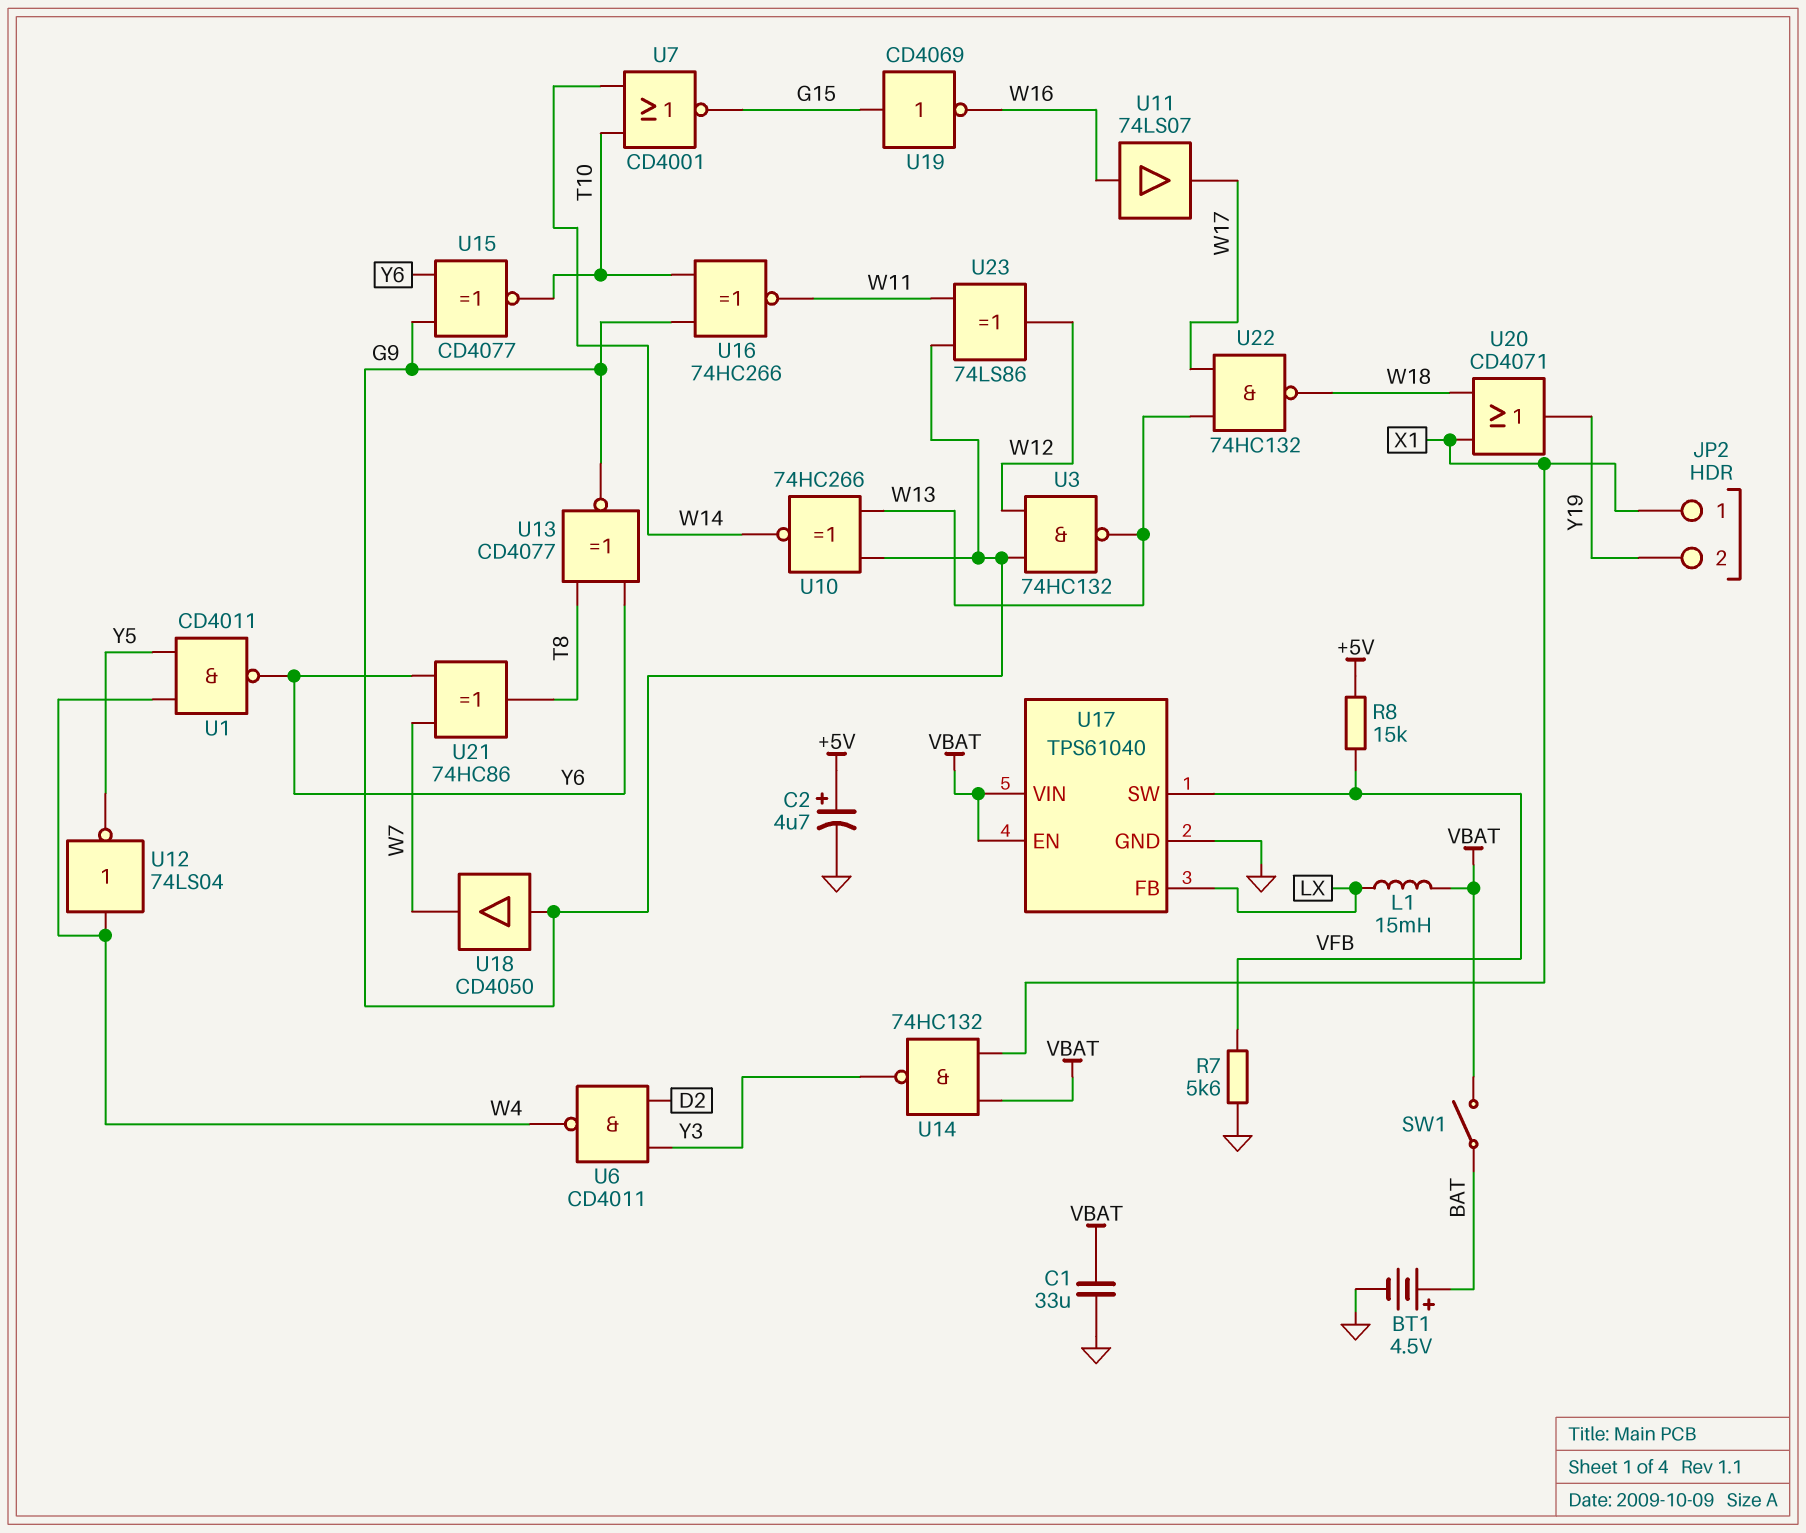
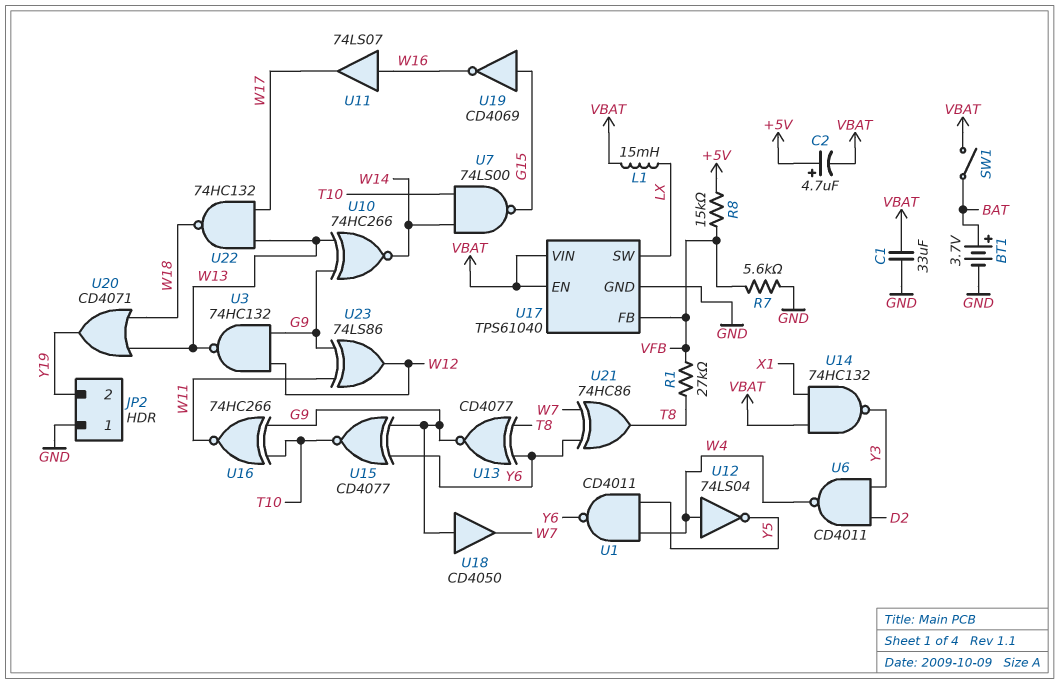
BT1: 4.5V (plus BAT, minus GND) -> 3.7V (plus BAT, minus GND)
C2: 4.7uF (plus +5V, minus GND) -> 4.7uF (plus +5V, minus VBAT)
JP2 pin 1: X1 -> GND
R1: none -> 27k (T8, VFB)
U7: NOR CD4001 (in T10, in W14, out G15) -> NAND 74LS00 (in T10, in W14, out G15)
U17 pin FB: LX -> VFB
U17 pin SW: VFB -> LX
U20: OR CD4071 (in W18, in X1, out Y19) -> OR CD4071 (in W13, in W18, out Y19)

